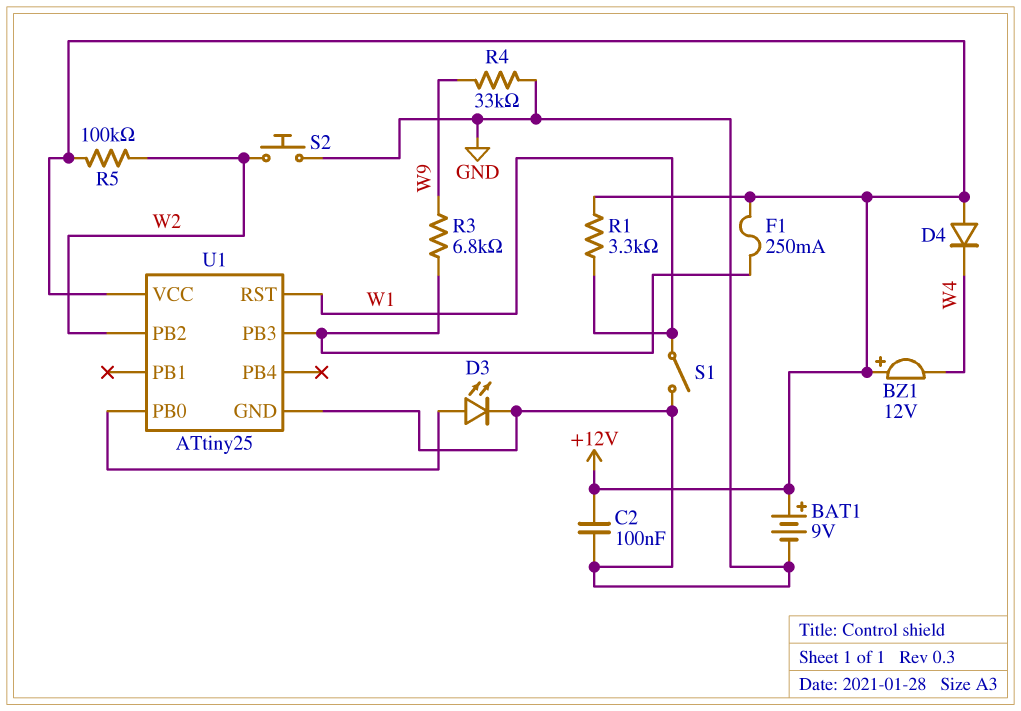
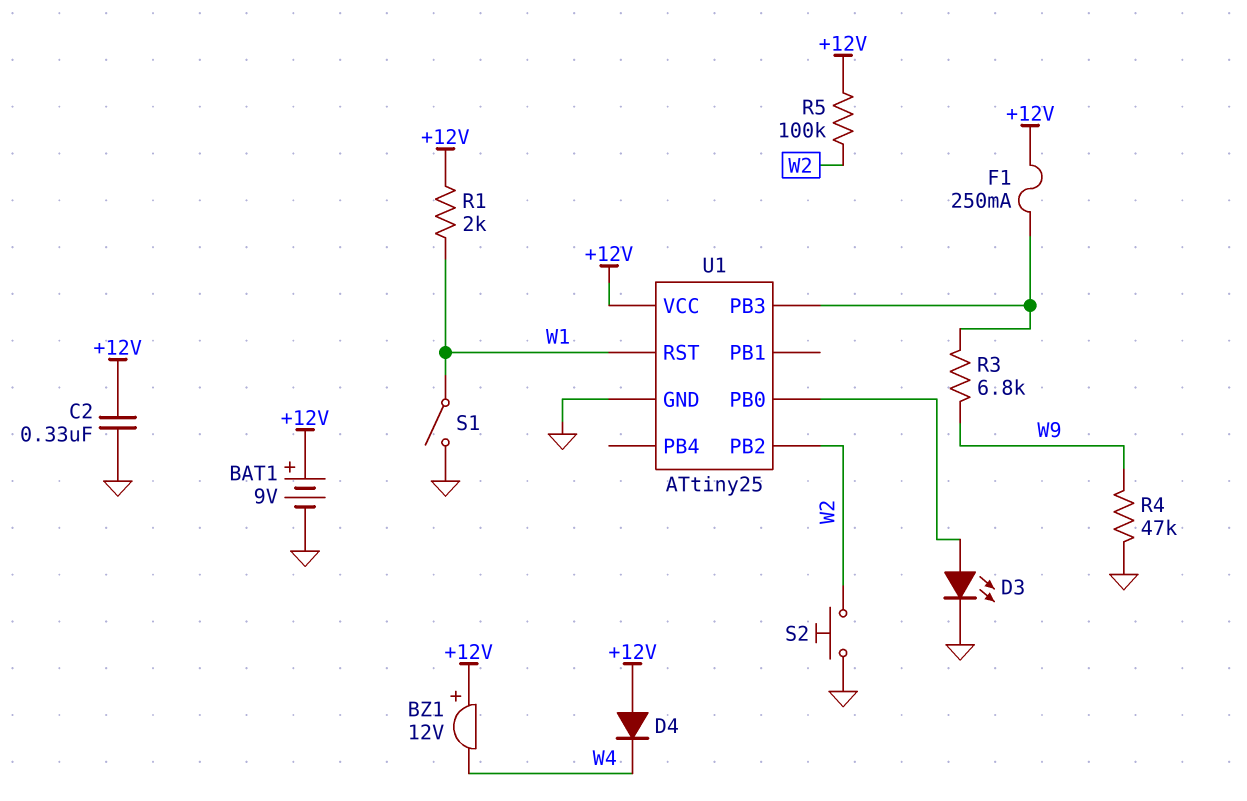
C2: 100nF (+12V, GND) -> 330nF (+12V, GND)
R1: 3.3k (+12V, W1) -> 2k (+12V, W1)
R4: 33k (GND, W9) -> 47k (GND, W9)

